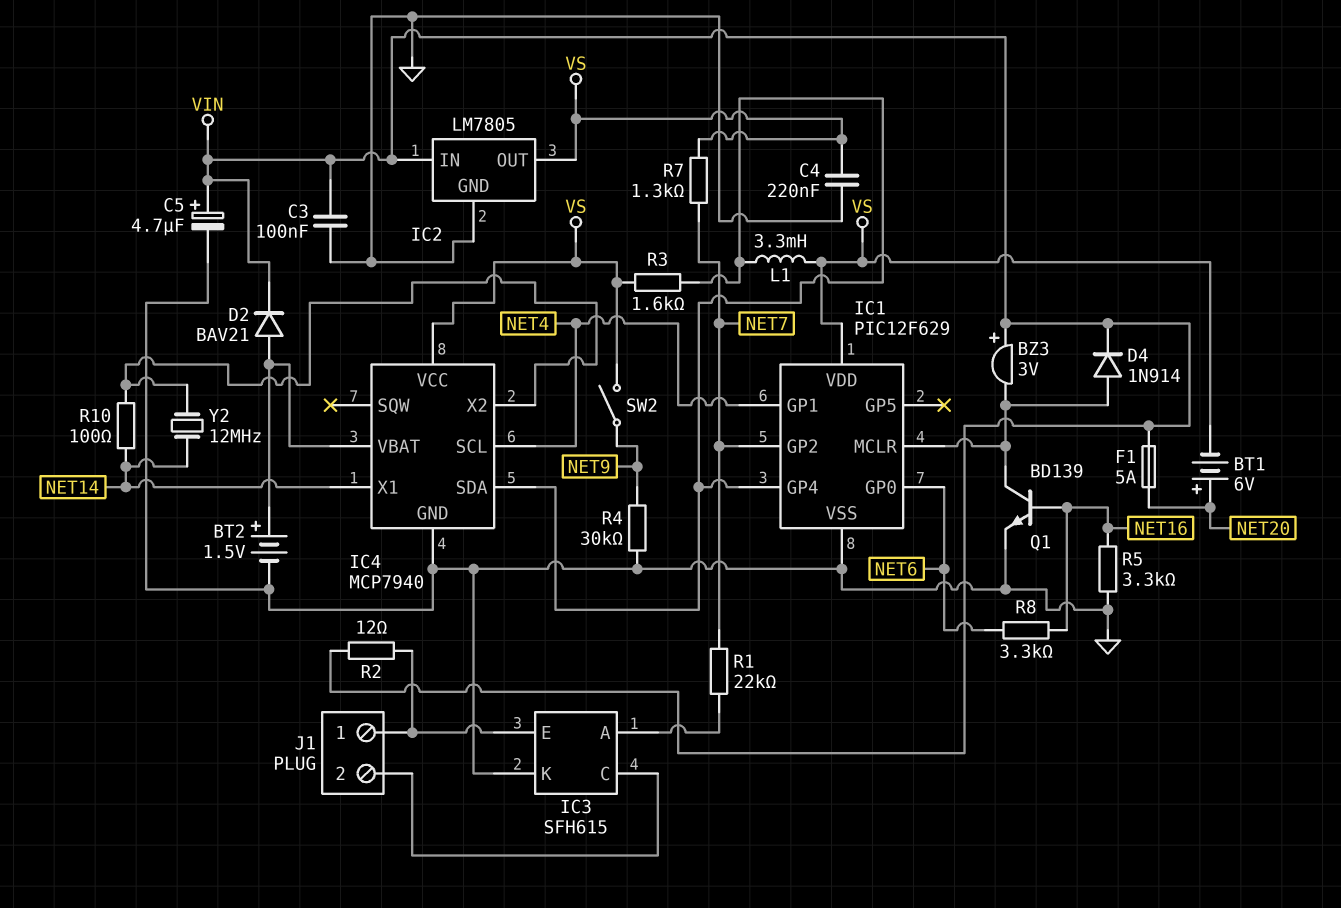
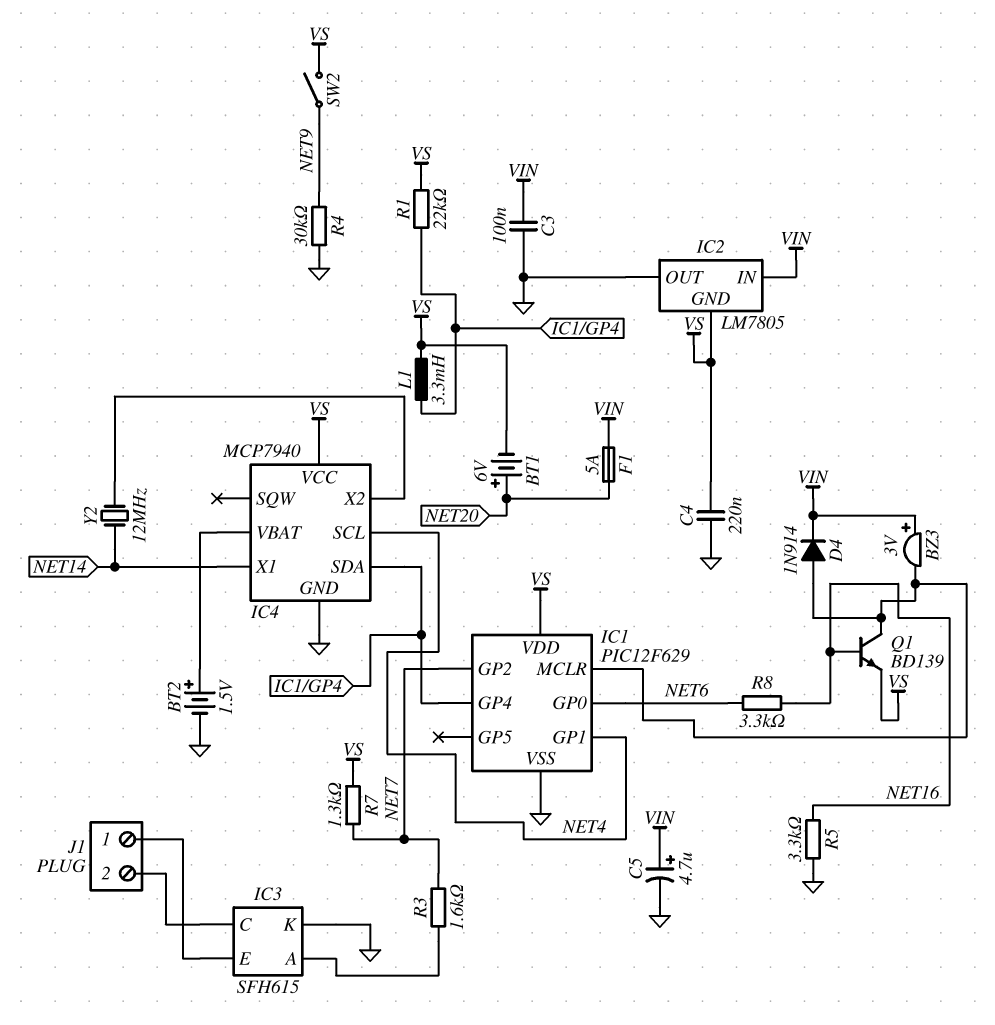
D2: diode BAV21 (A IC4/VBAT, K VIN) -> none
IC2 pin GND: GND -> VS
IC2 pin OUT: VS -> GND
Q1: NPN BD139 (B NET16, C IC1/MCLR, E GND) -> NPN BD139 (B NET16, C IC1/MCLR, E VS)
R1: 22k (IC3/A, NET7) -> 22k (IC1/GP4, VS)
R2: 12 (IC3/E, VIN) -> none
R3: 1.6k (IC1/GP4, VS) -> 1.6k (IC3/A, NET7)
R10: 100 (IC4/X2, NET14) -> none

